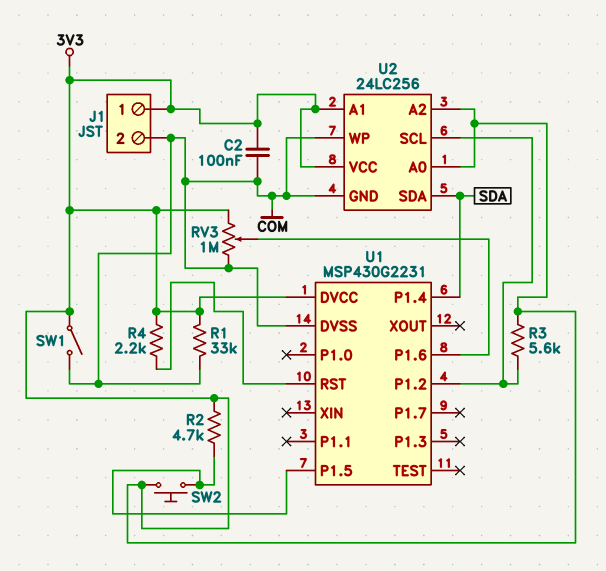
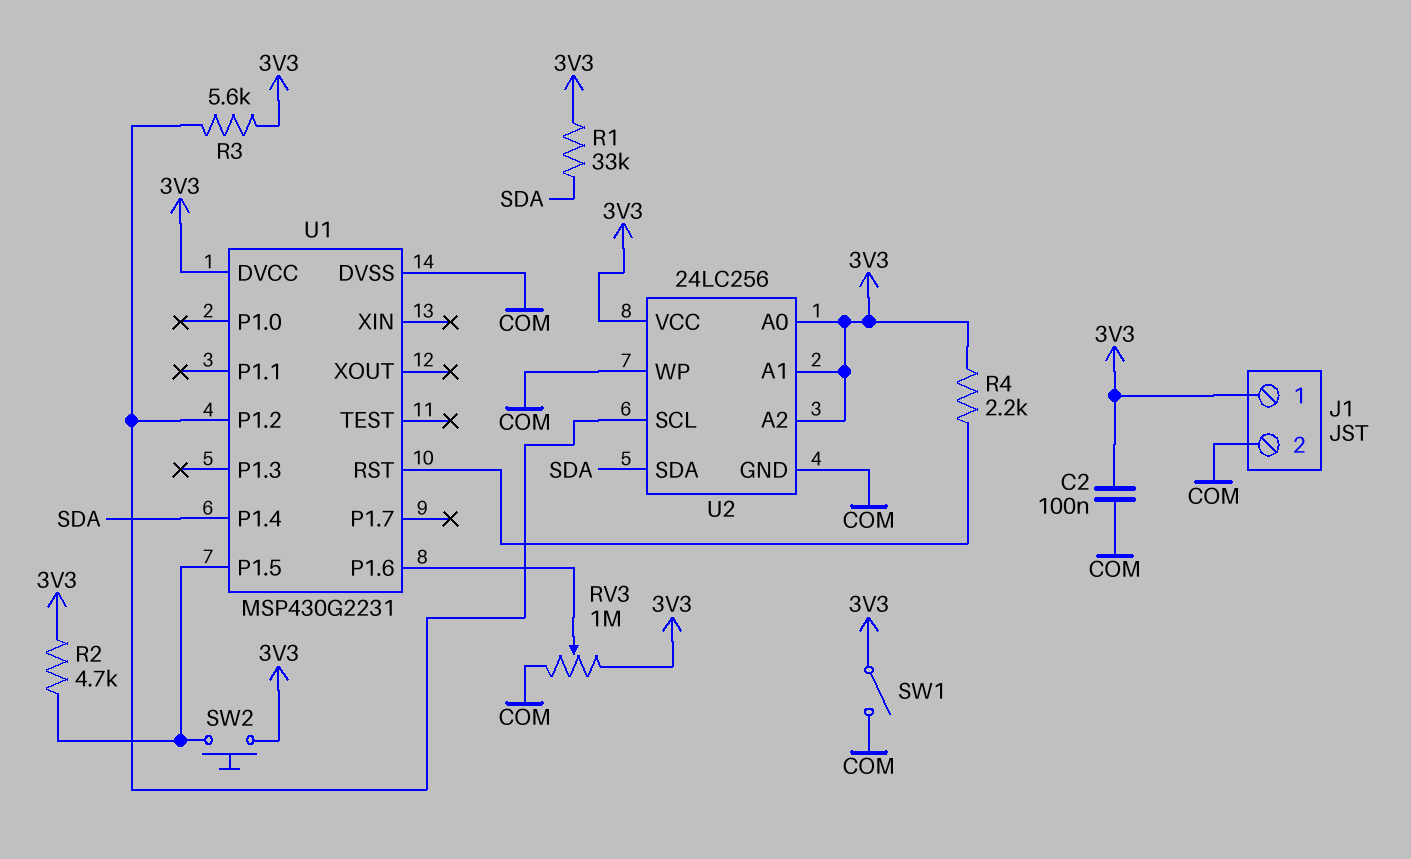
R1: 33k (3V3, COM) -> 33k (3V3, SDA)

